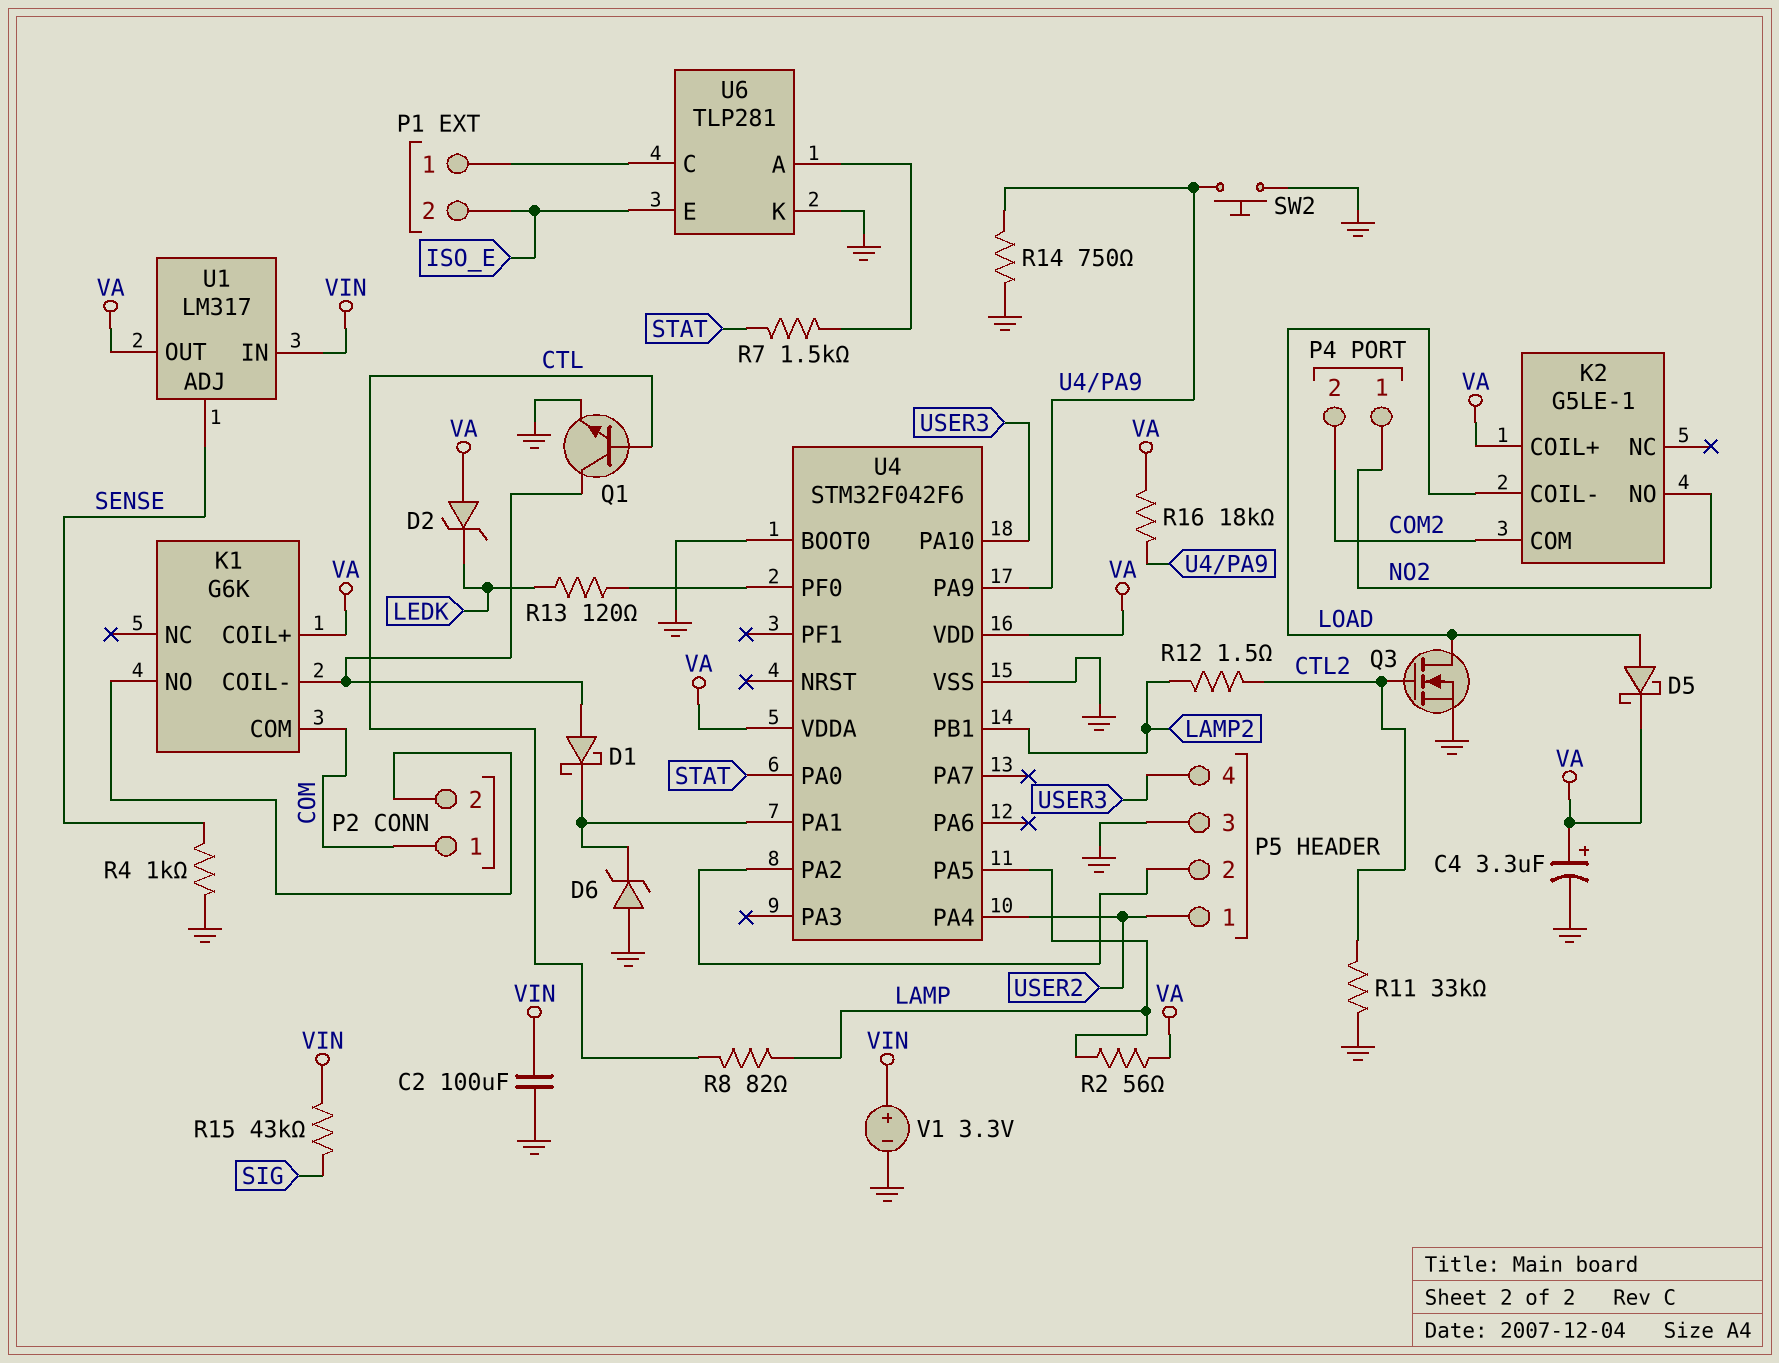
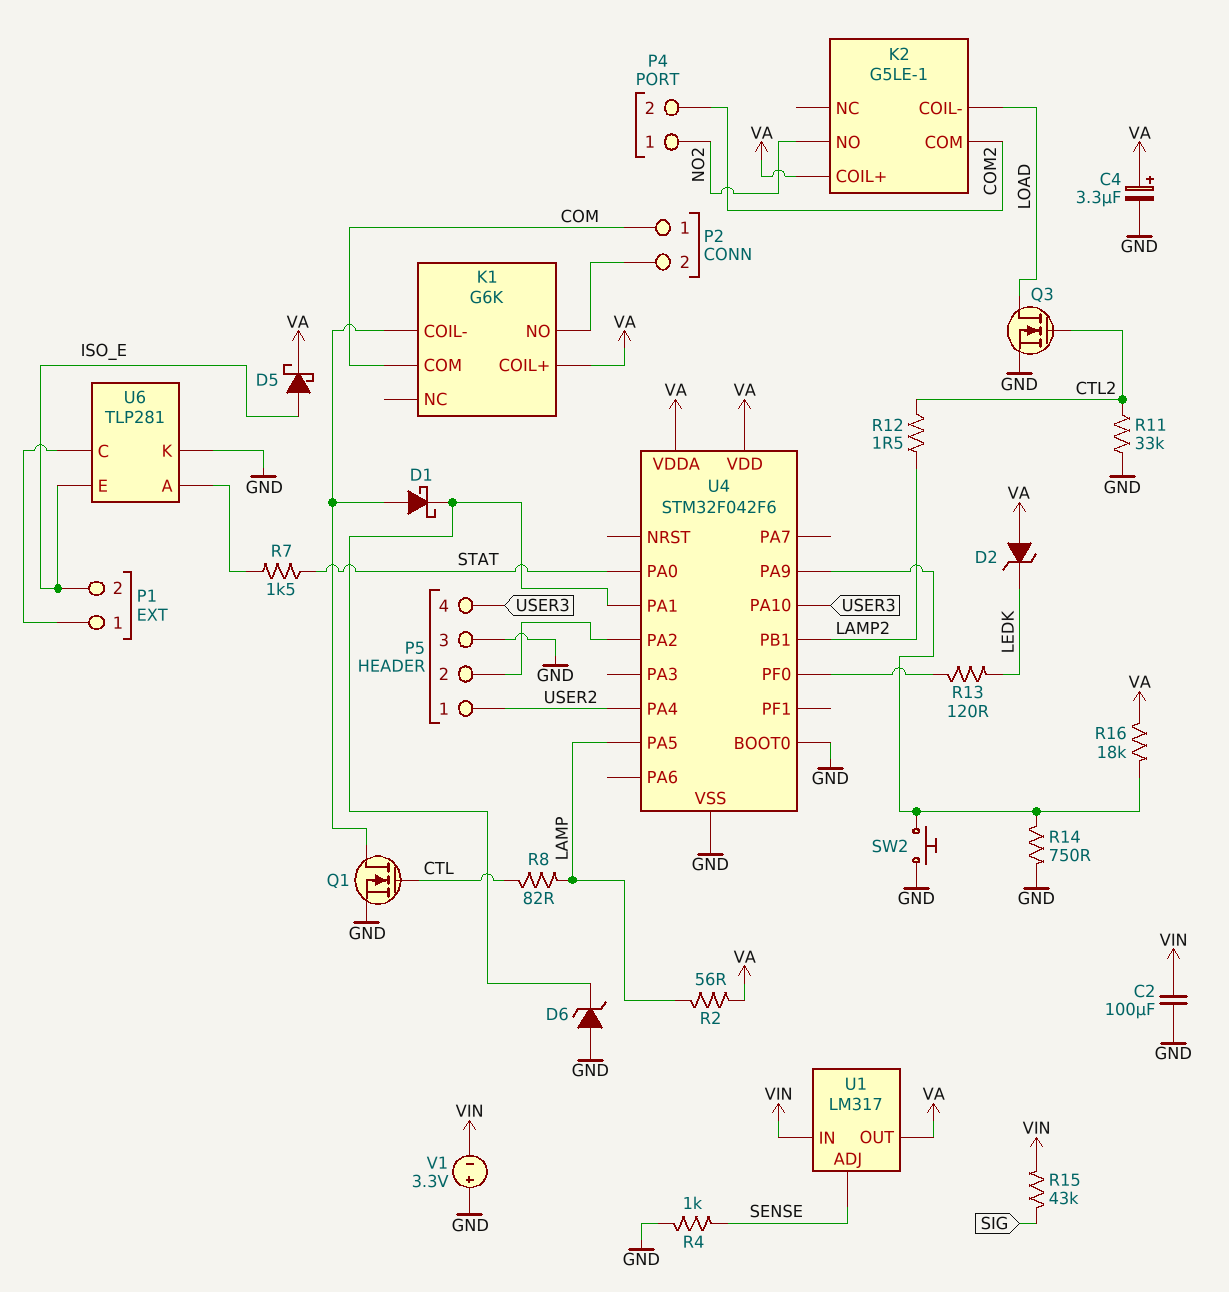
D5: schottky (A LOAD, K VA) -> schottky (A ISO_E, K VA)
Q1: NPN (B CTL, C K1/COIL-, E GND) -> NMOS (G CTL, D K1/COIL-, S GND)
V1: 3.3V (plus VIN, minus GND) -> 3.3V (plus GND, minus VIN)

